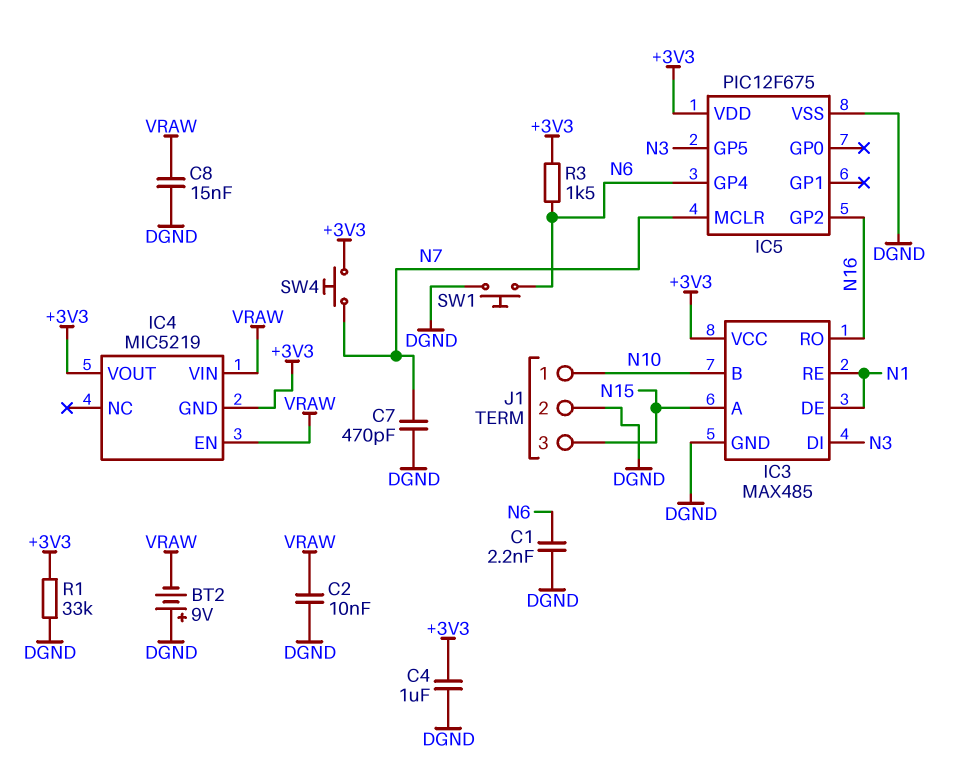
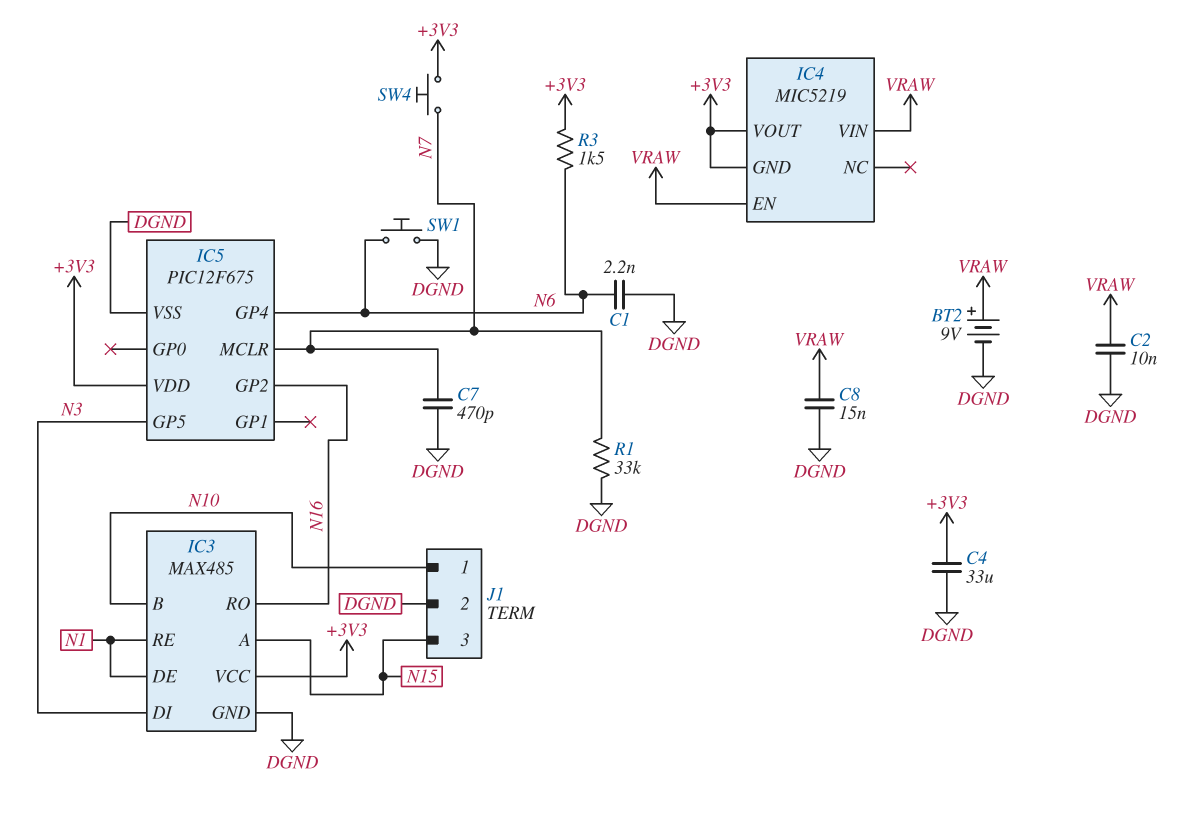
BT2: 9V (plus DGND, minus VRAW) -> 9V (plus VRAW, minus DGND)
C4: 1uF (+3V3, DGND) -> 33uF (+3V3, DGND)
R1: 33k (+3V3, DGND) -> 33k (DGND, N7)

